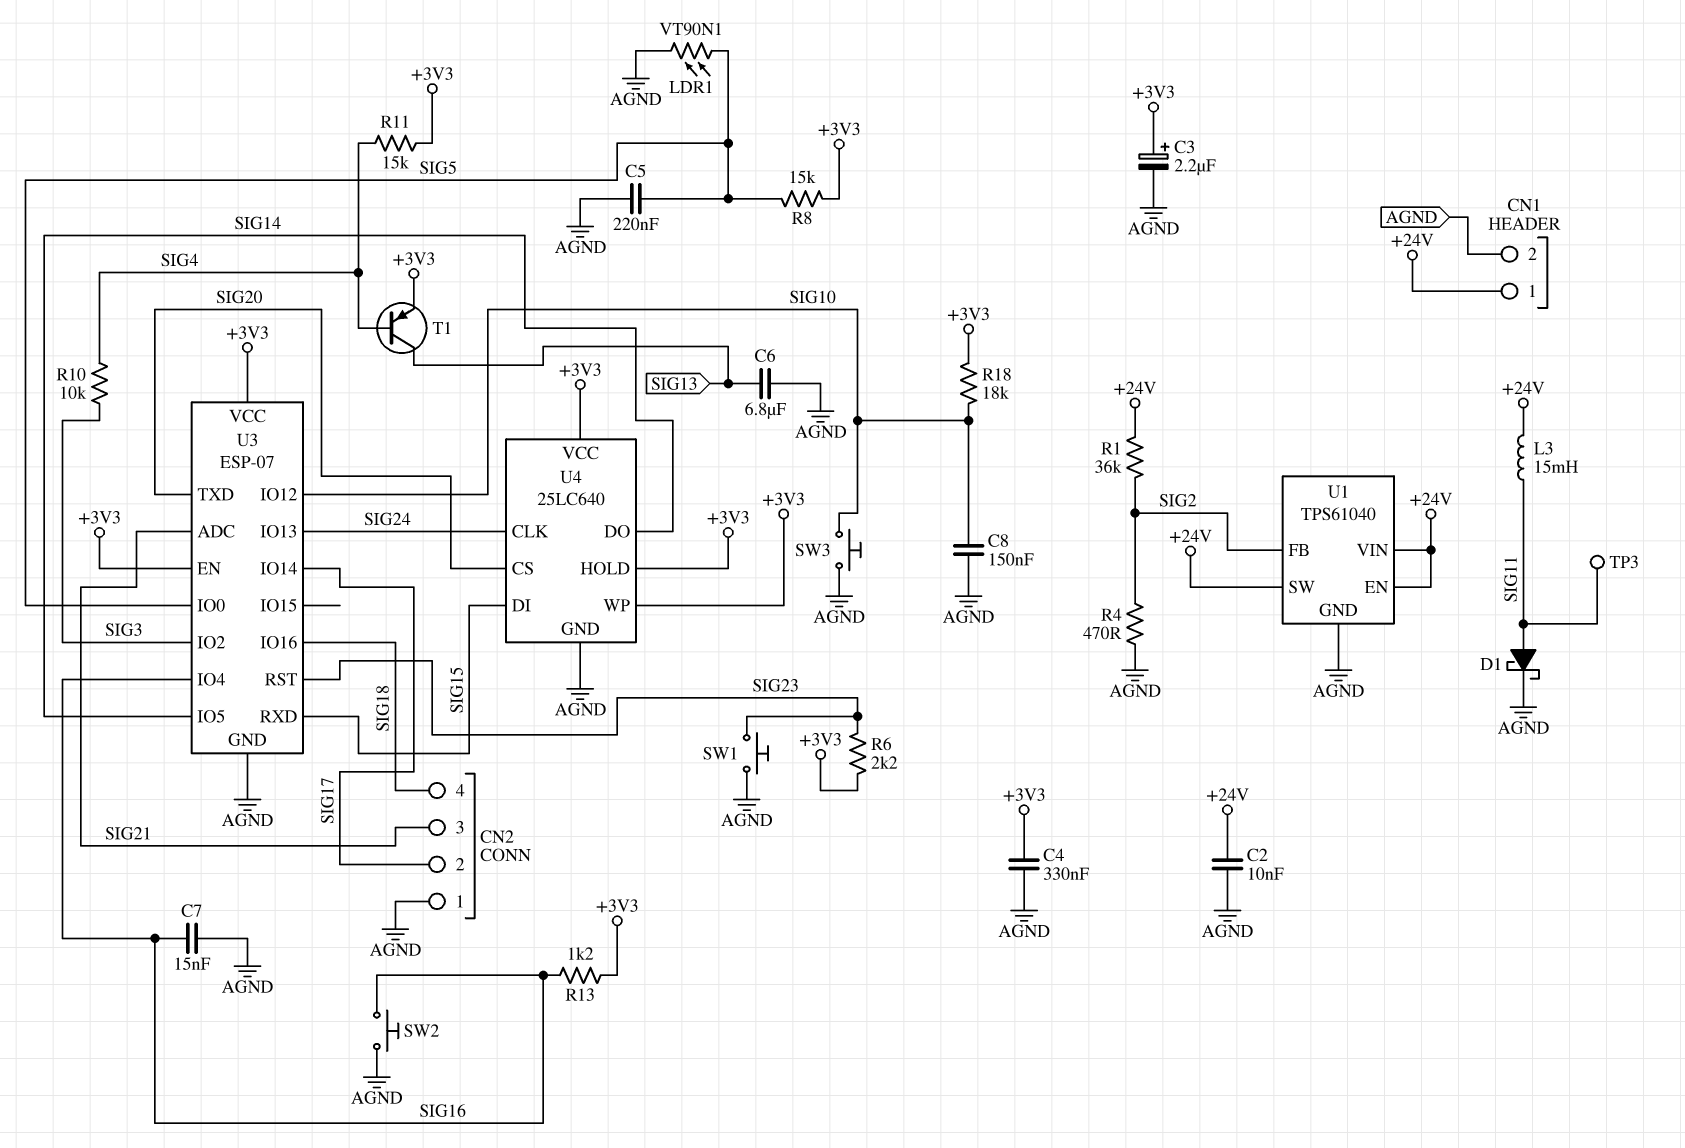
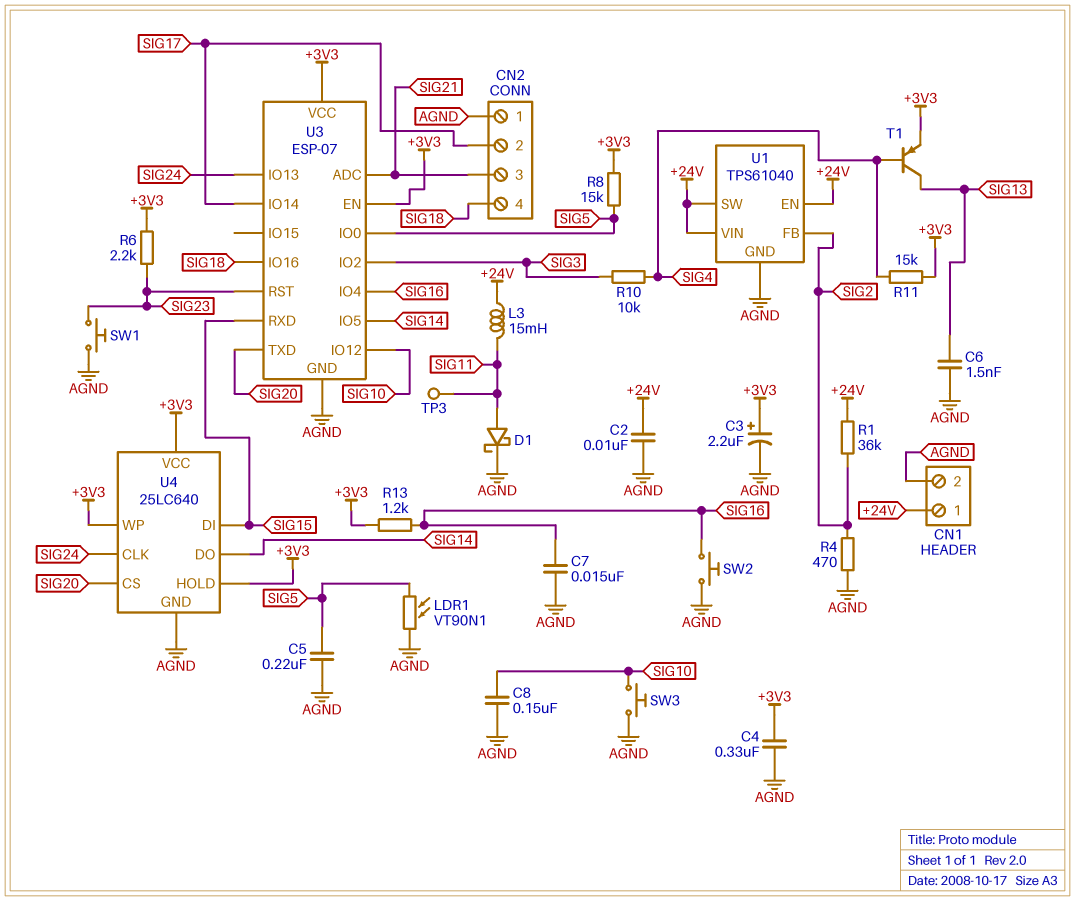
C6: 6.8uF (AGND, SIG13) -> 1.5nF (AGND, SIG13)
R18: 18k (+3V3, SIG10) -> none

